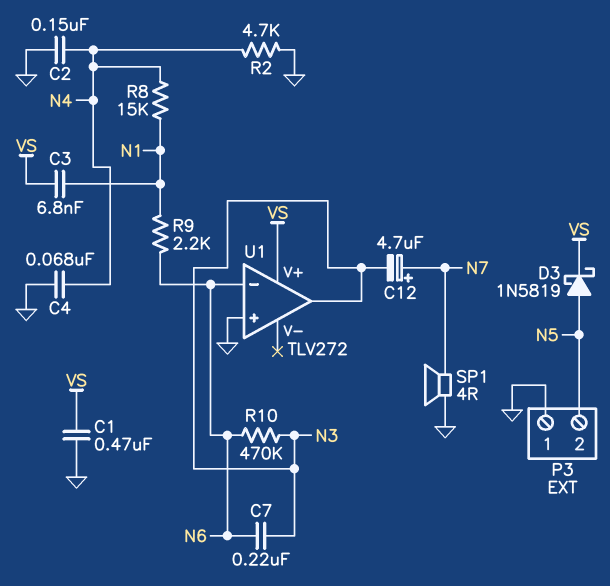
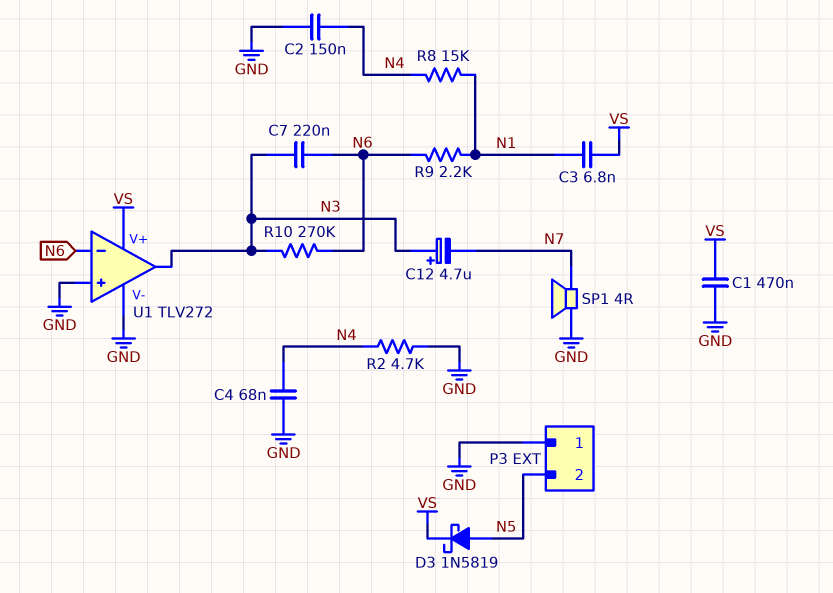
C12: 4.7uF (plus N7, minus N3) -> 4.7uF (plus N3, minus N7)
R10: 470k (N3, N6) -> 270k (N3, N6)
U1 pin V-: none -> GND

